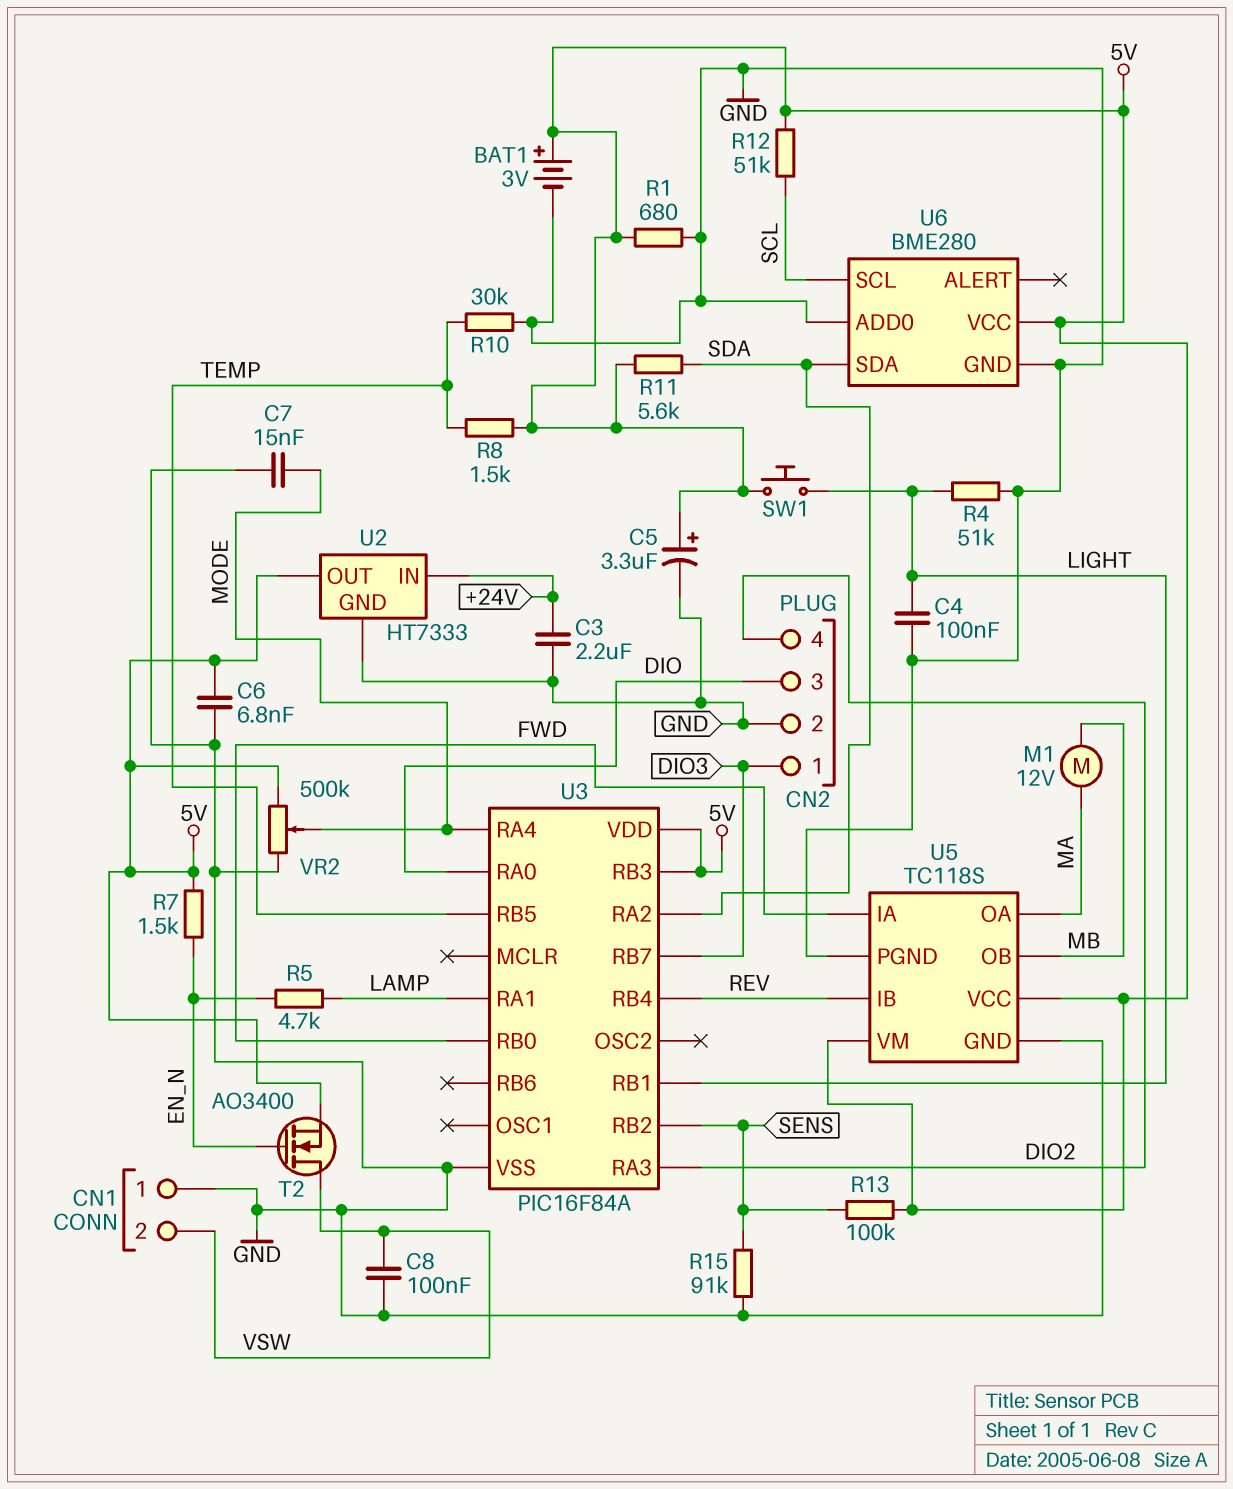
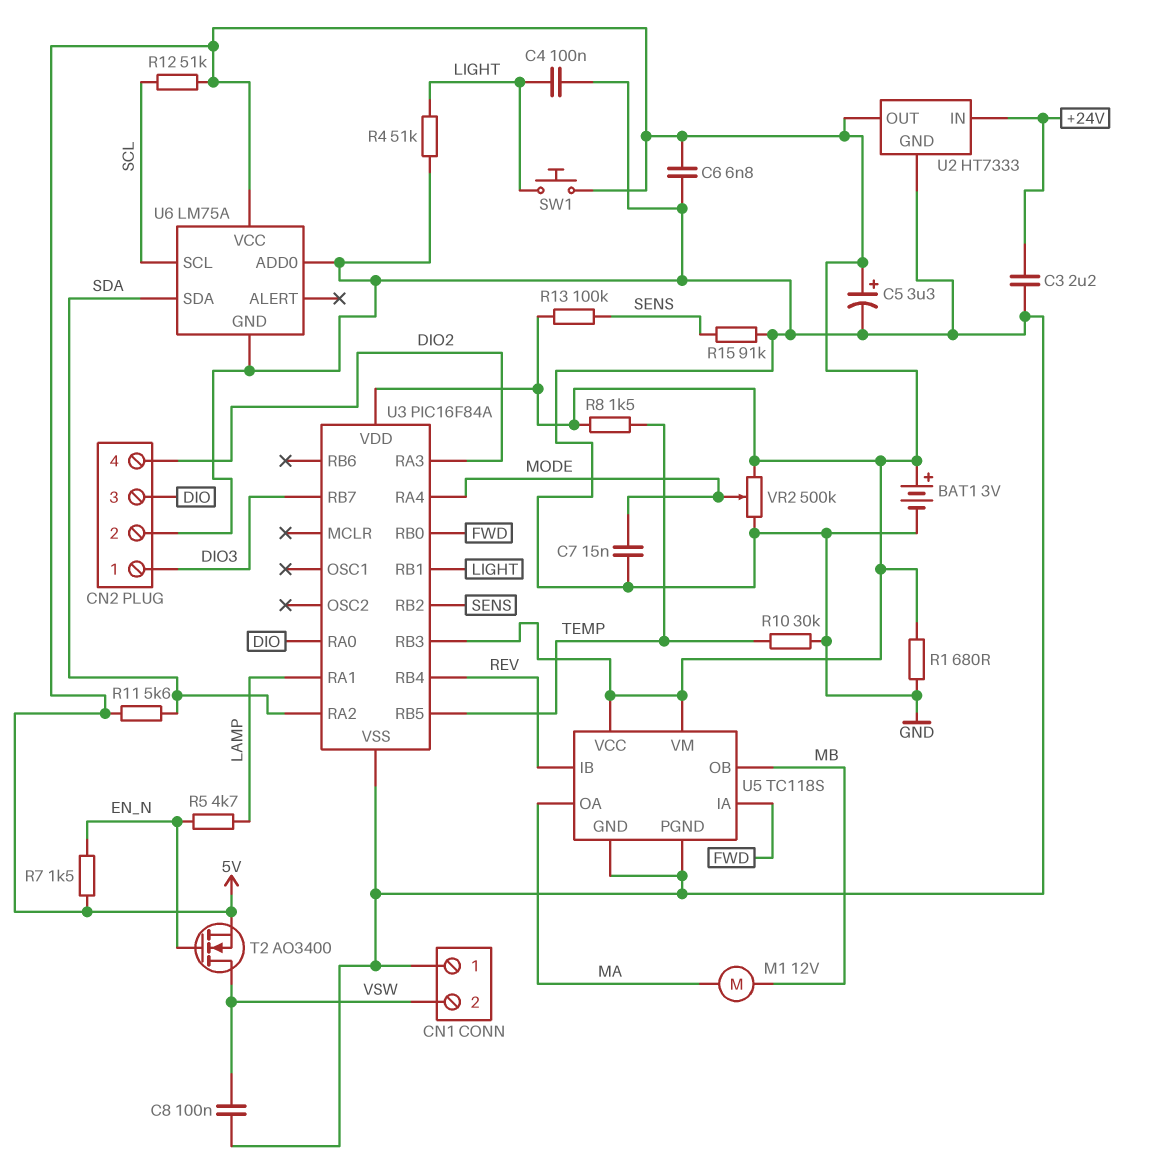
U6: BME280 -> LM75A

